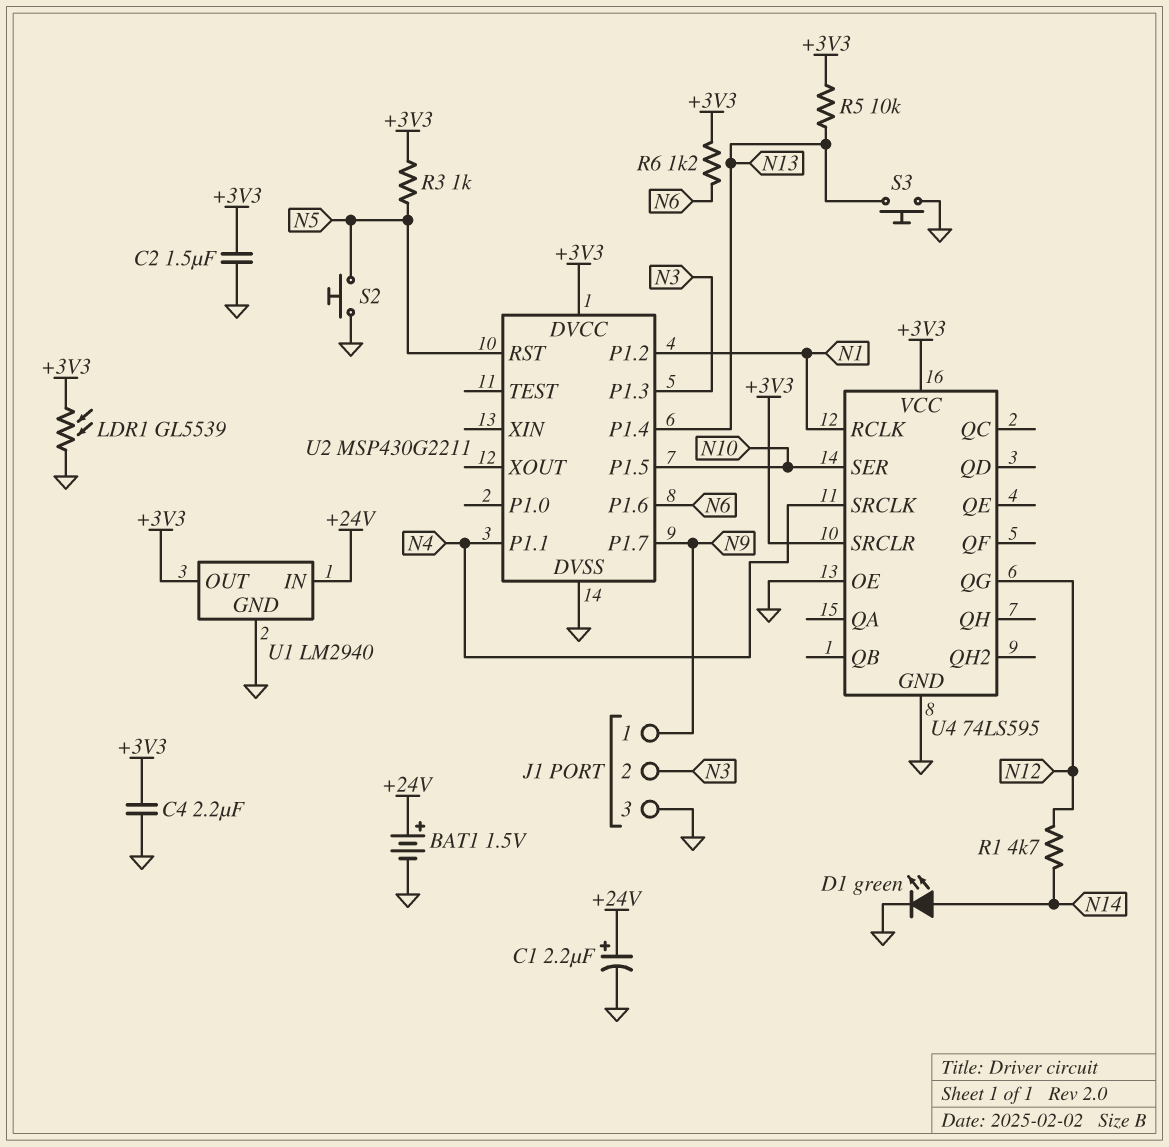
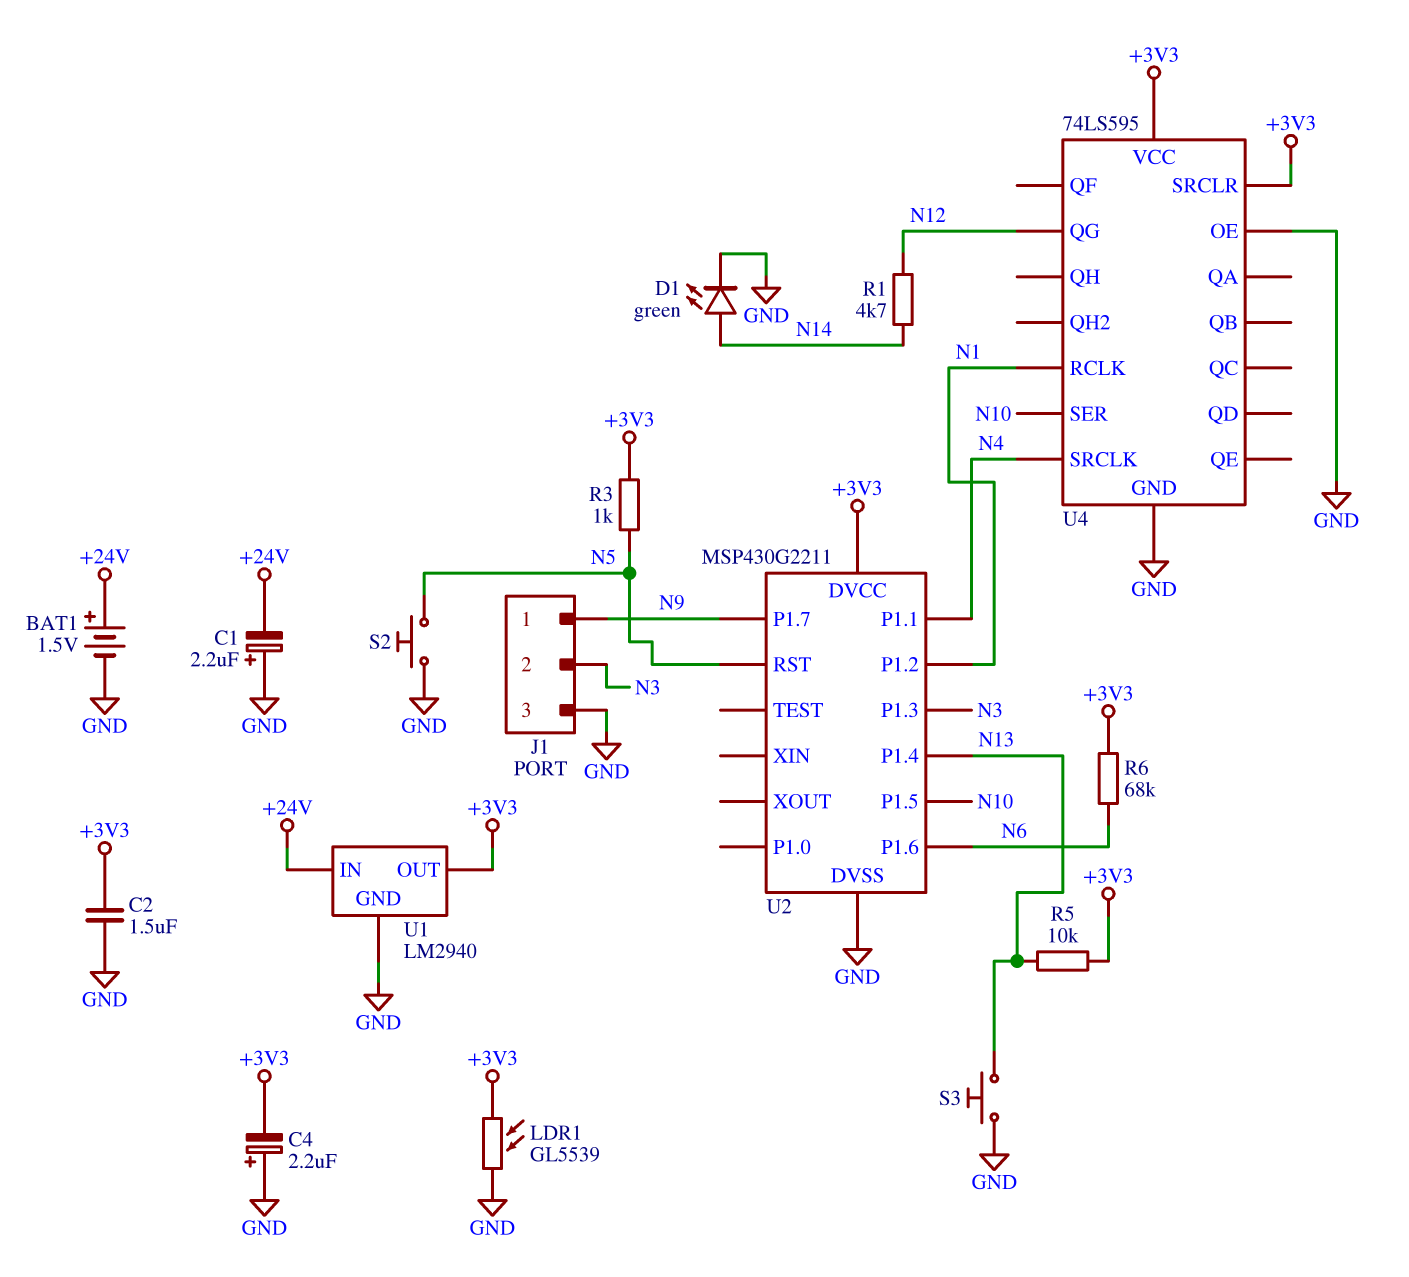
C1: 2.2uF (plus +24V, minus GND) -> 2.2uF (plus GND, minus +24V)
C4: 2.2uF (+3V3, GND) -> 2.2uF (plus GND, minus +3V3)
R6: 1.2k (+3V3, N6) -> 68k (+3V3, N6)

